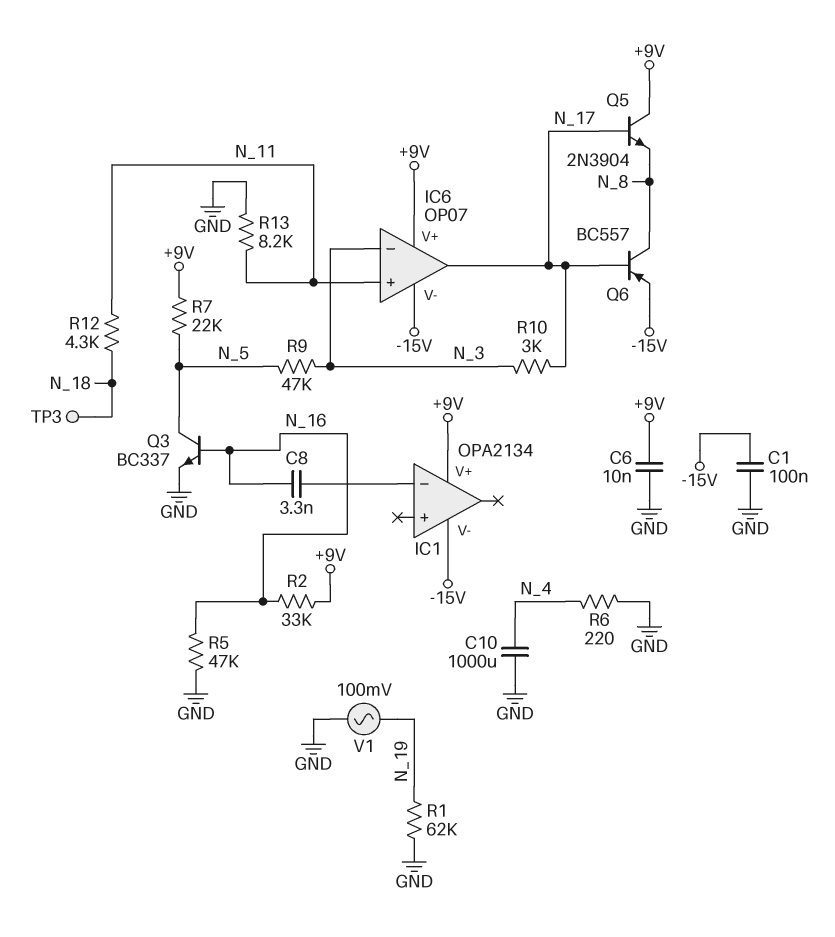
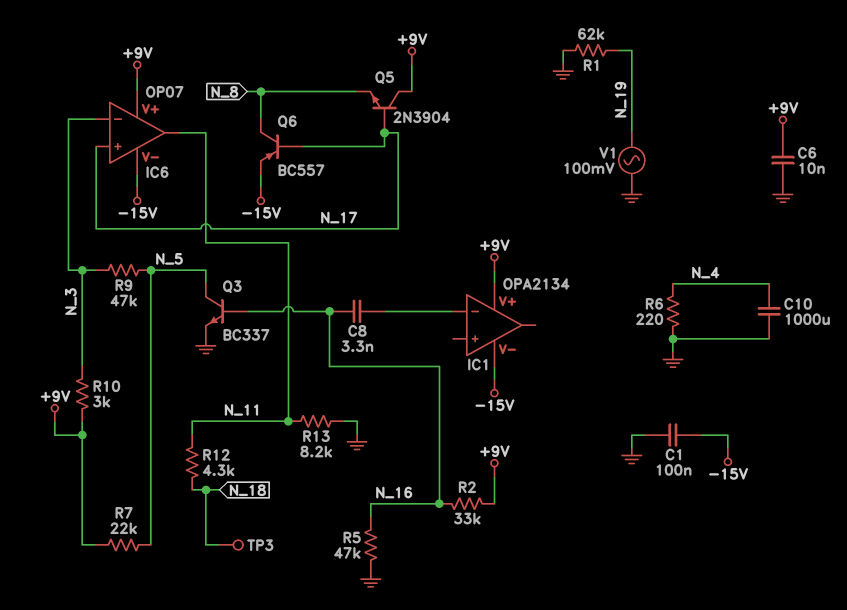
IC6 pin in+: N_11 -> N_17
IC6 pin out: N_17 -> N_11
R10: 3k (N_3, N_17) -> 3k (+9V, N_3)

